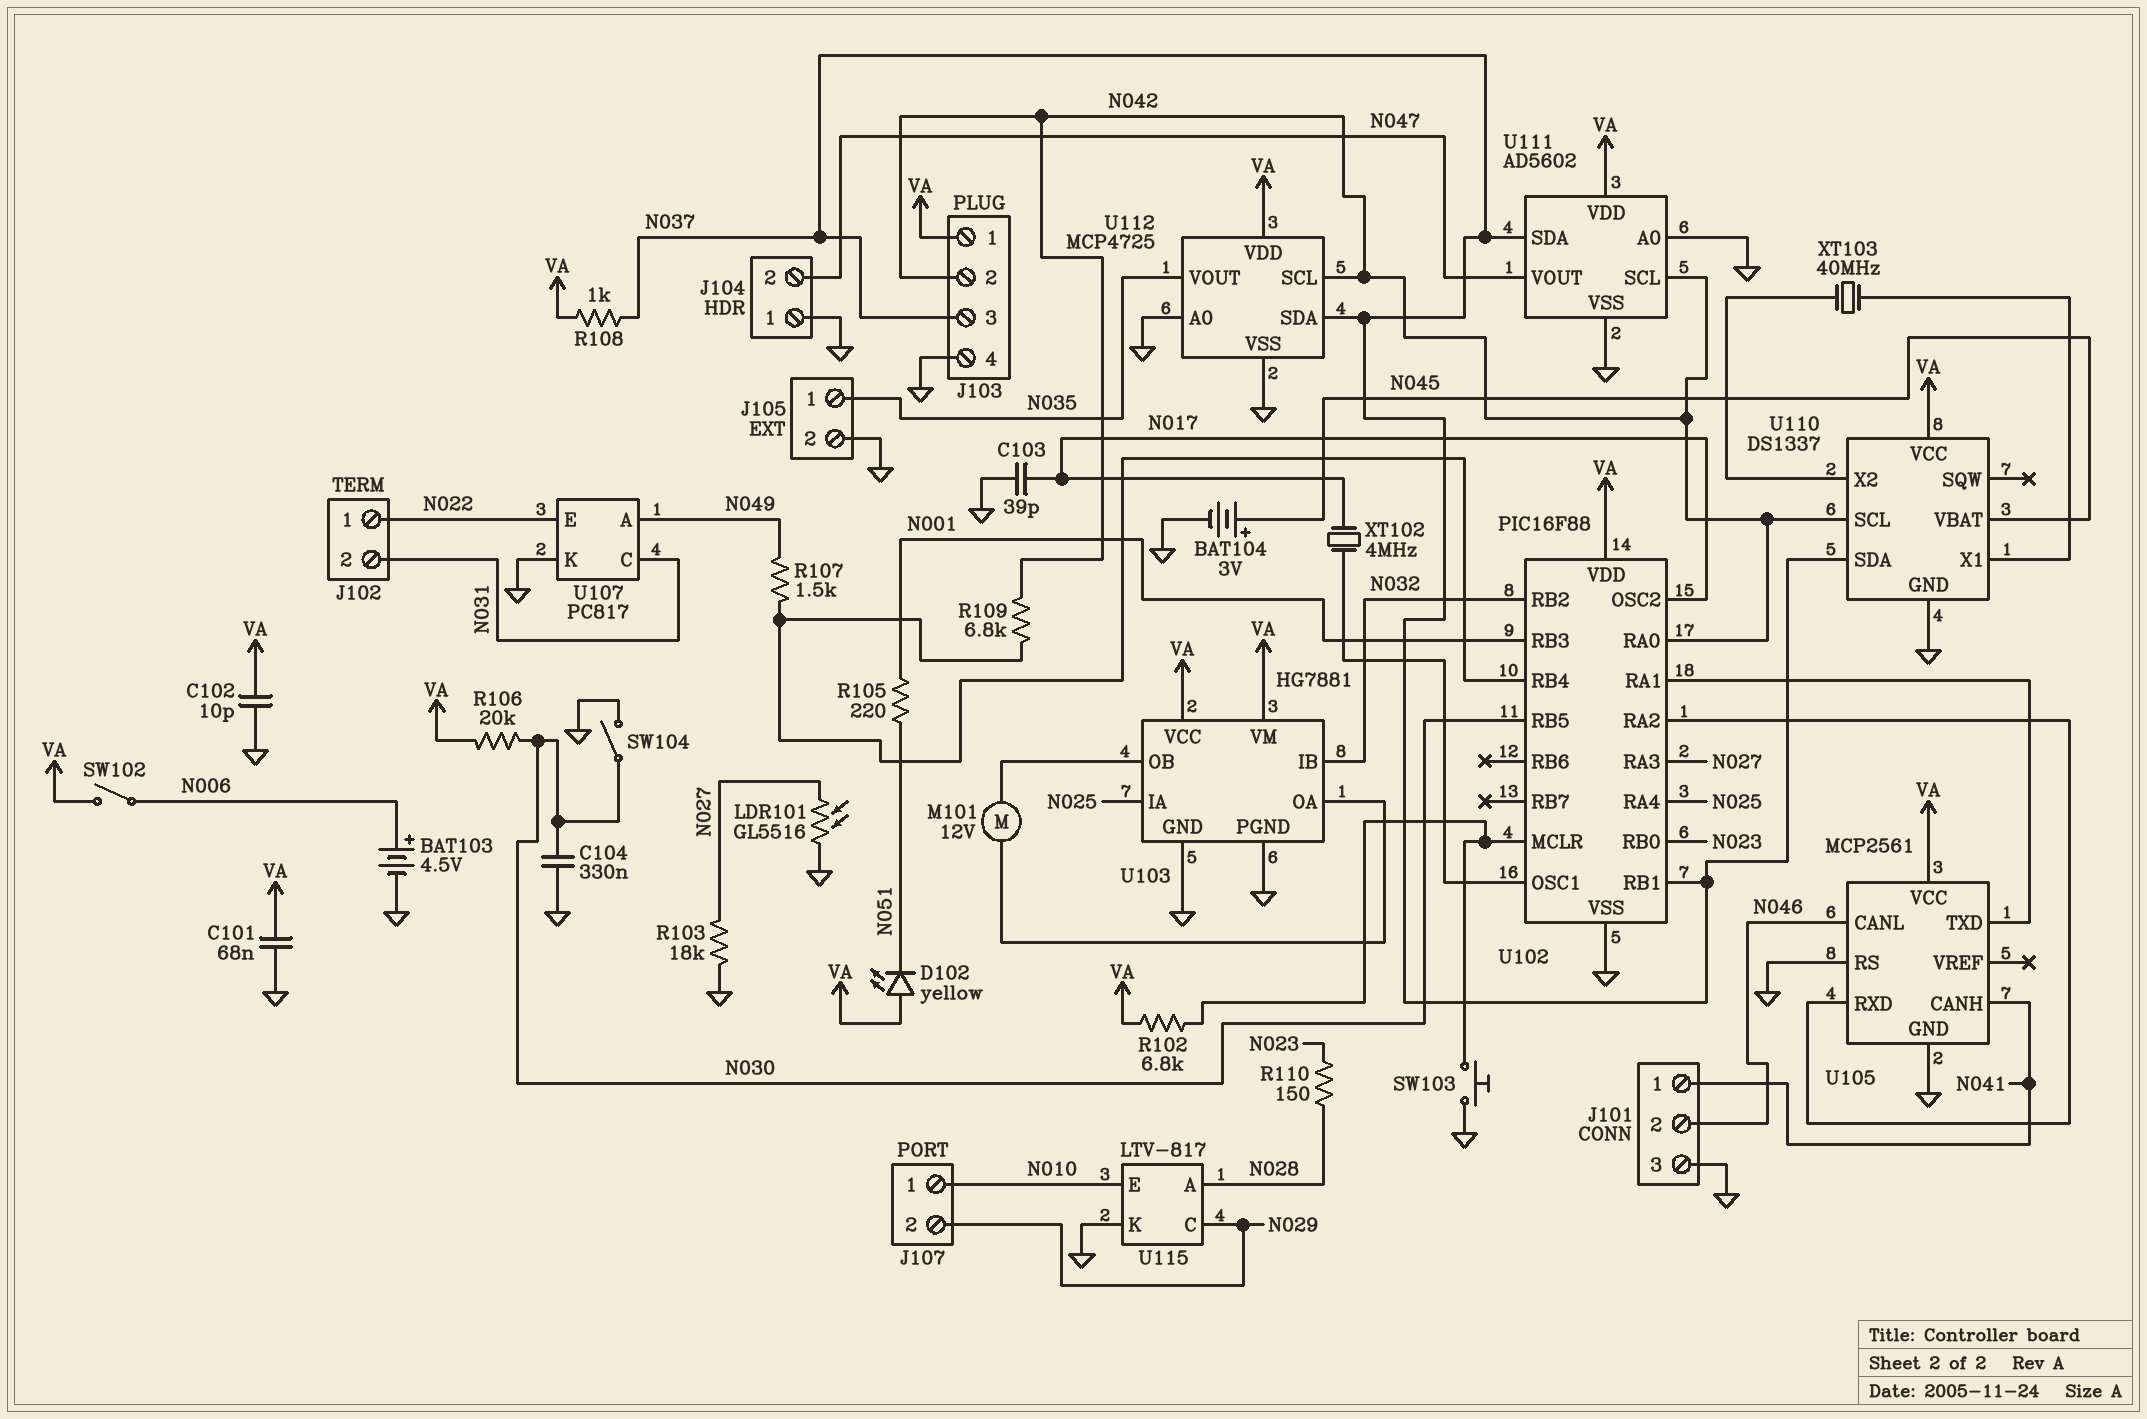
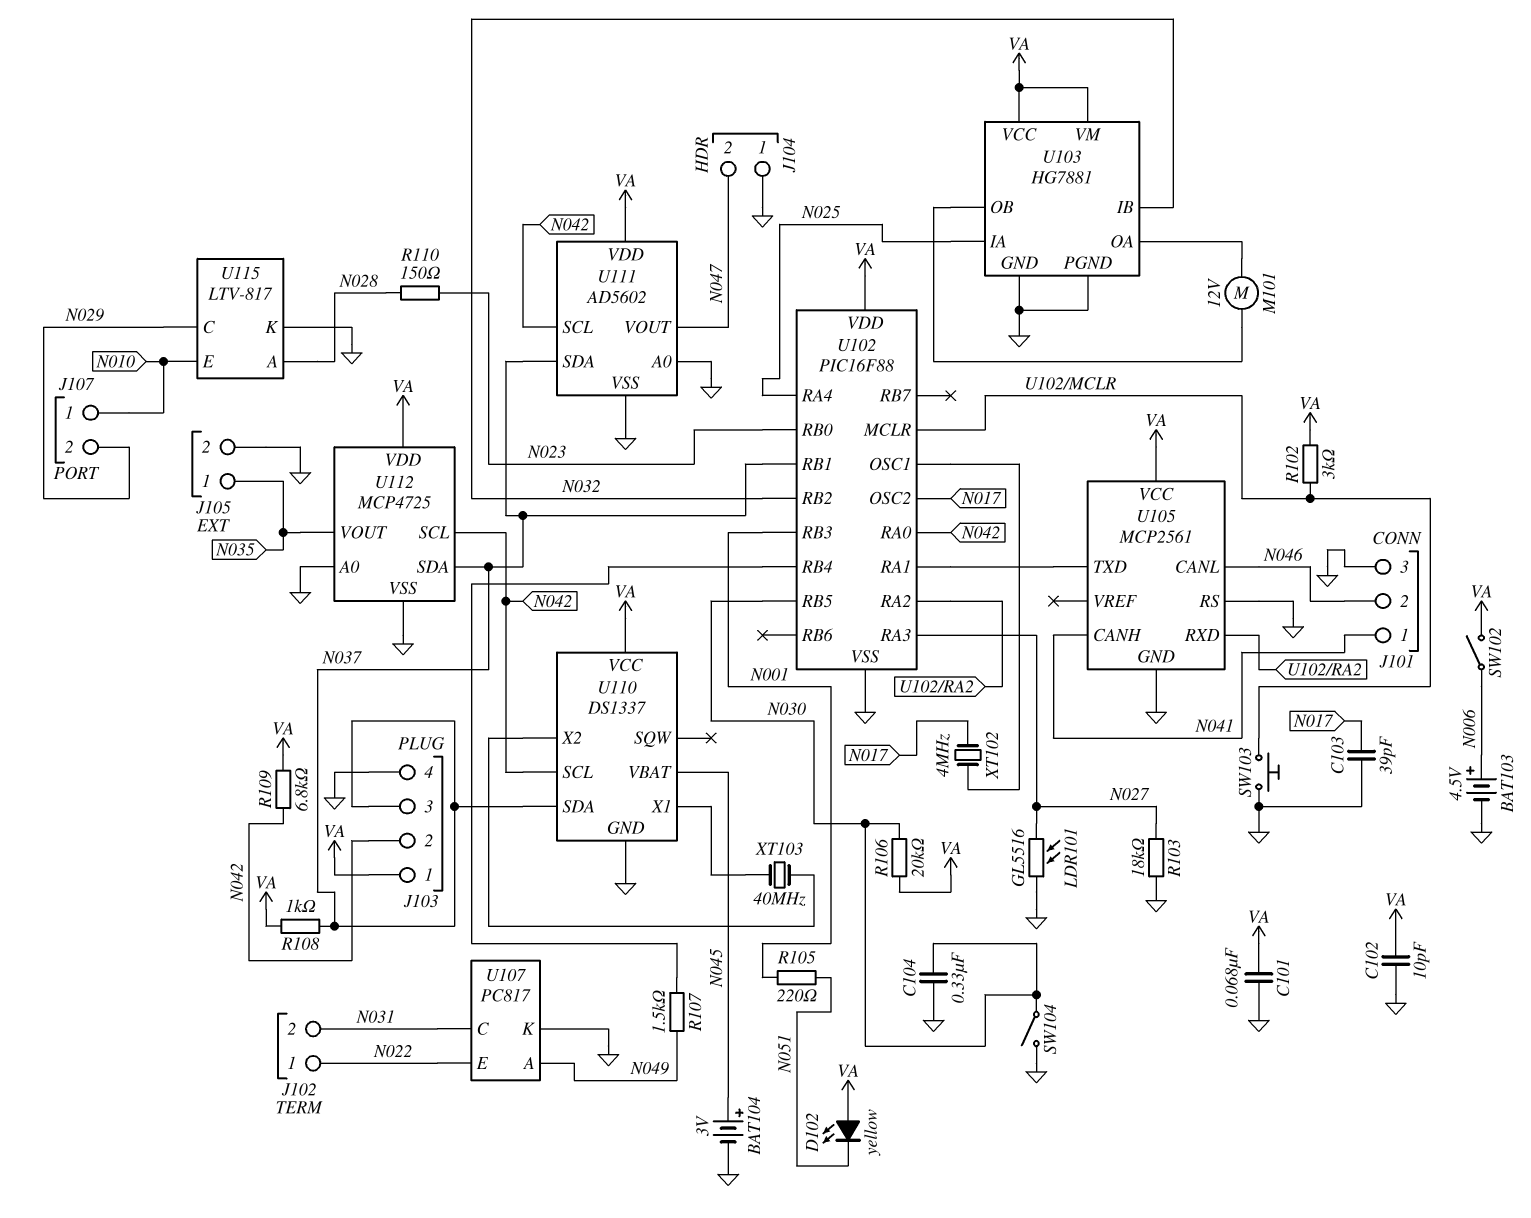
R102: 6.8k (U102/MCLR, VA) -> 3k (U102/MCLR, VA)
R109: 6.8k (N042, U102/RB4) -> 6.8k (N042, VA)

